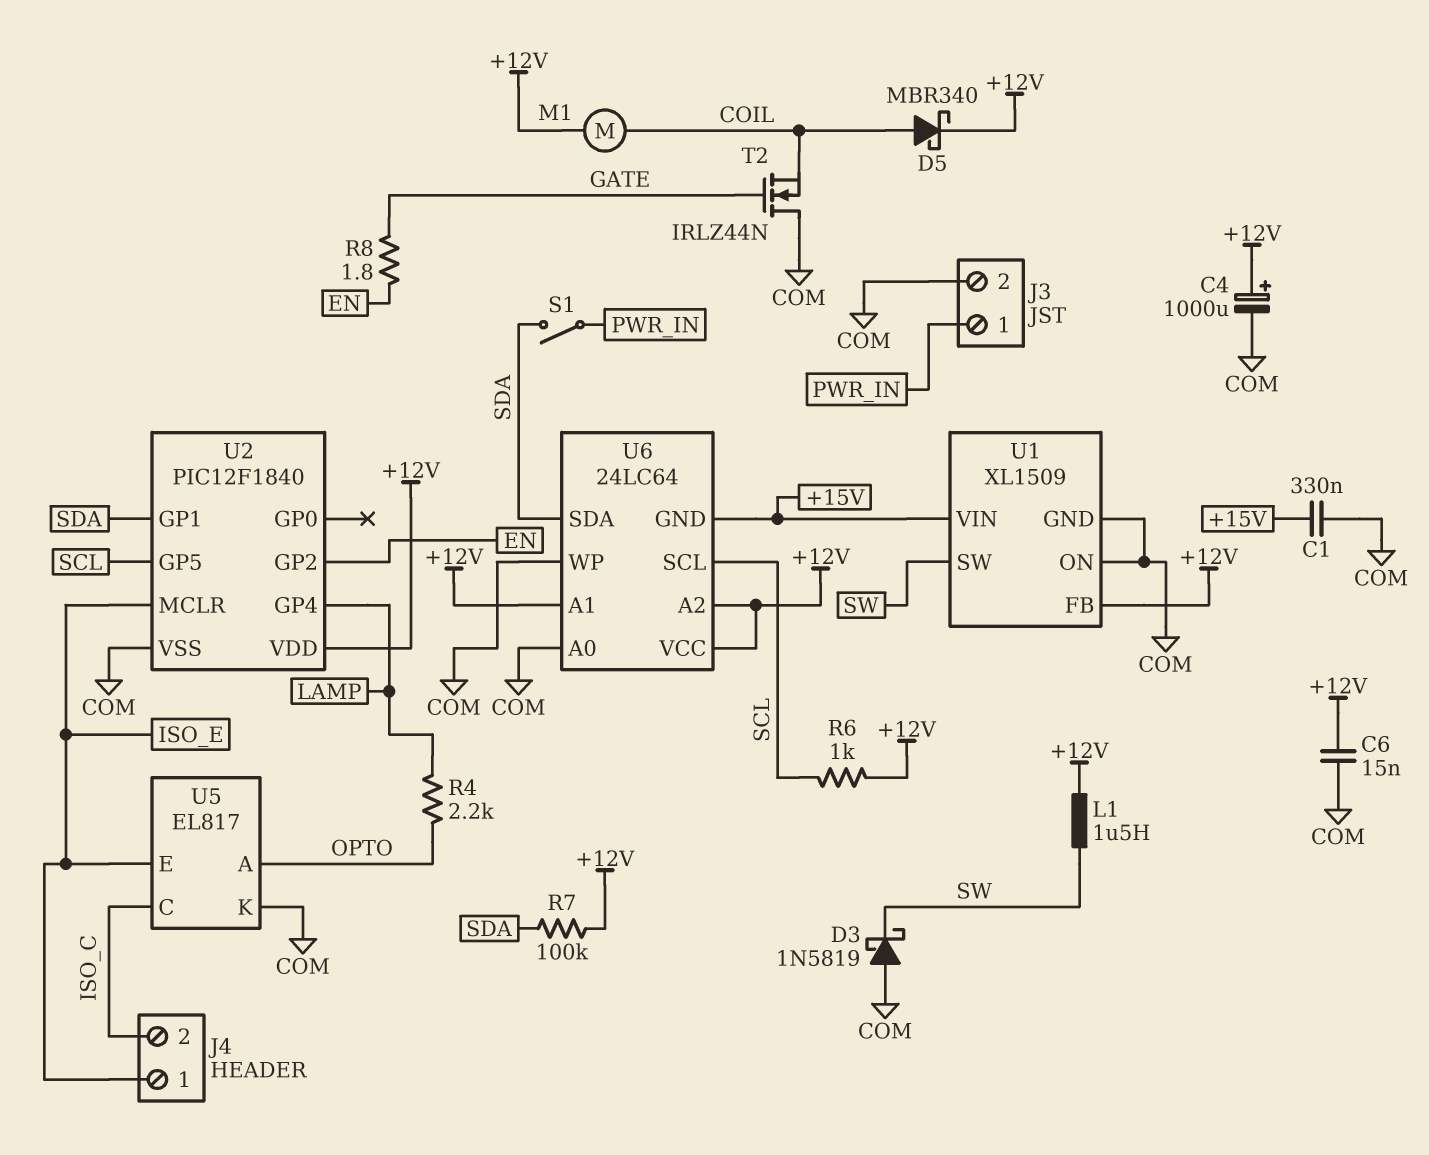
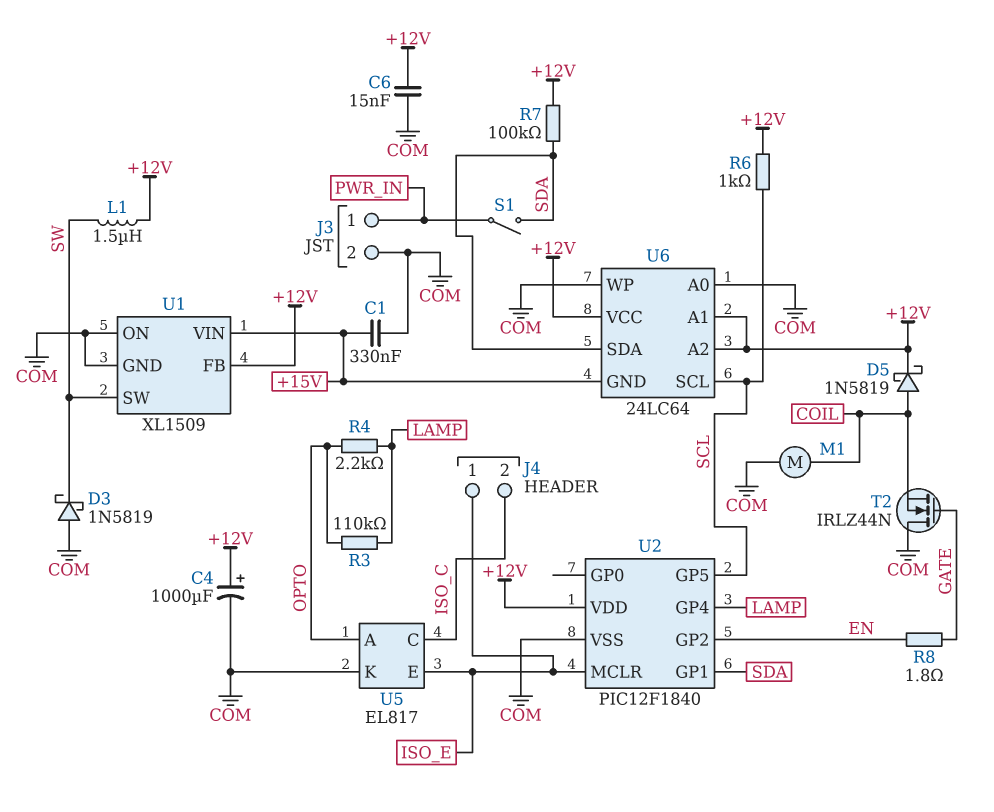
D5: schottky MBR340 (A COIL, K +12V) -> schottky 1N5819 (A COIL, K +12V)
M1: motor (+12V, COIL) -> motor (COIL, COM)
R3: none -> 110k (LAMP, OPTO)

